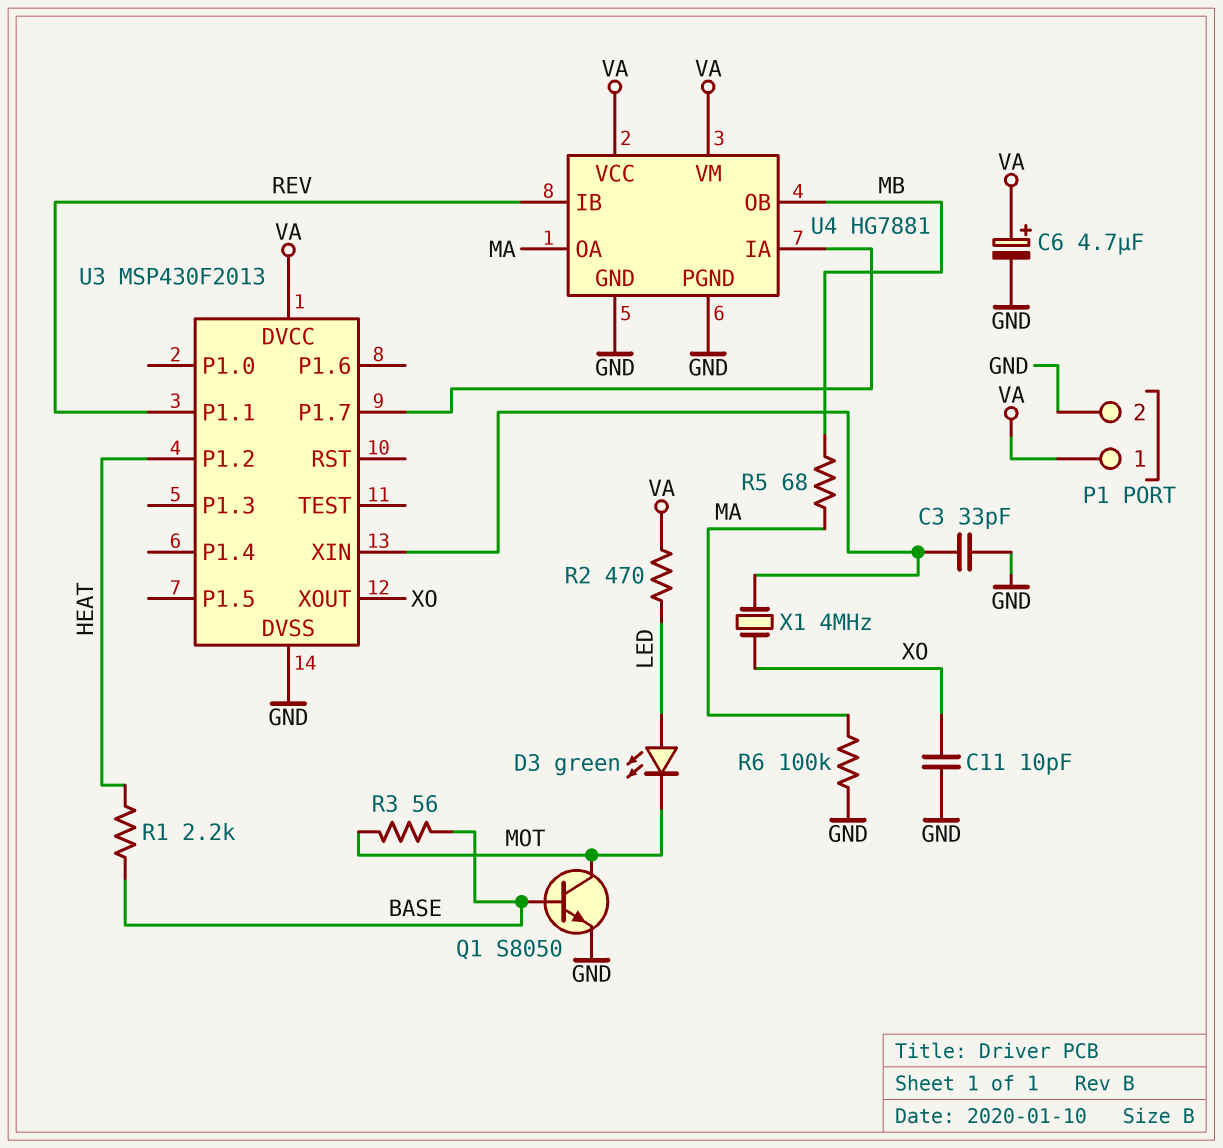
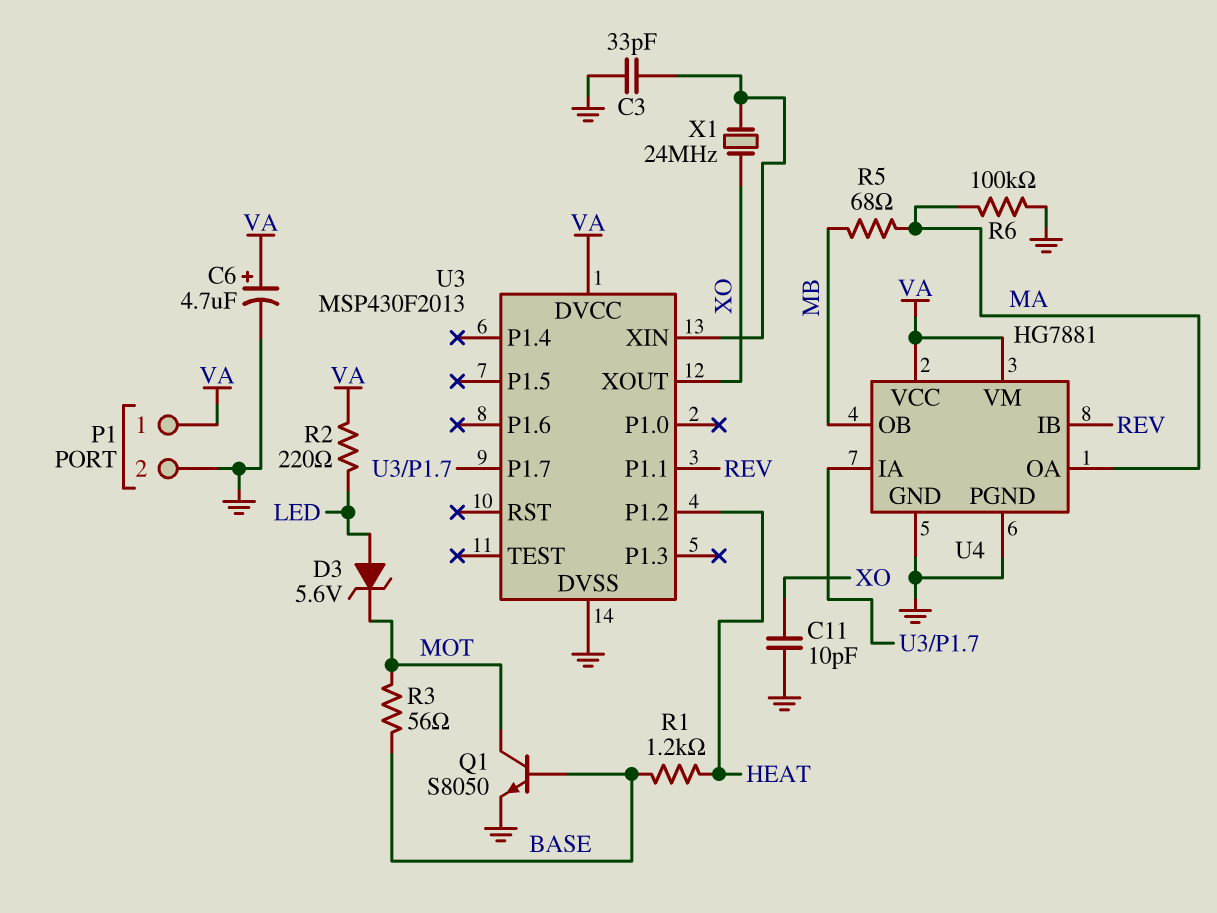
D3: LED green (A LED, K MOT) -> zener 5.6V (A LED, K MOT)
R1: 2.2k (BASE, HEAT) -> 1.2k (BASE, HEAT)
R2: 470 (LED, VA) -> 220 (LED, VA)
X1: 4MHz (U3/XIN, XO) -> 24MHz (U3/XIN, XO)

